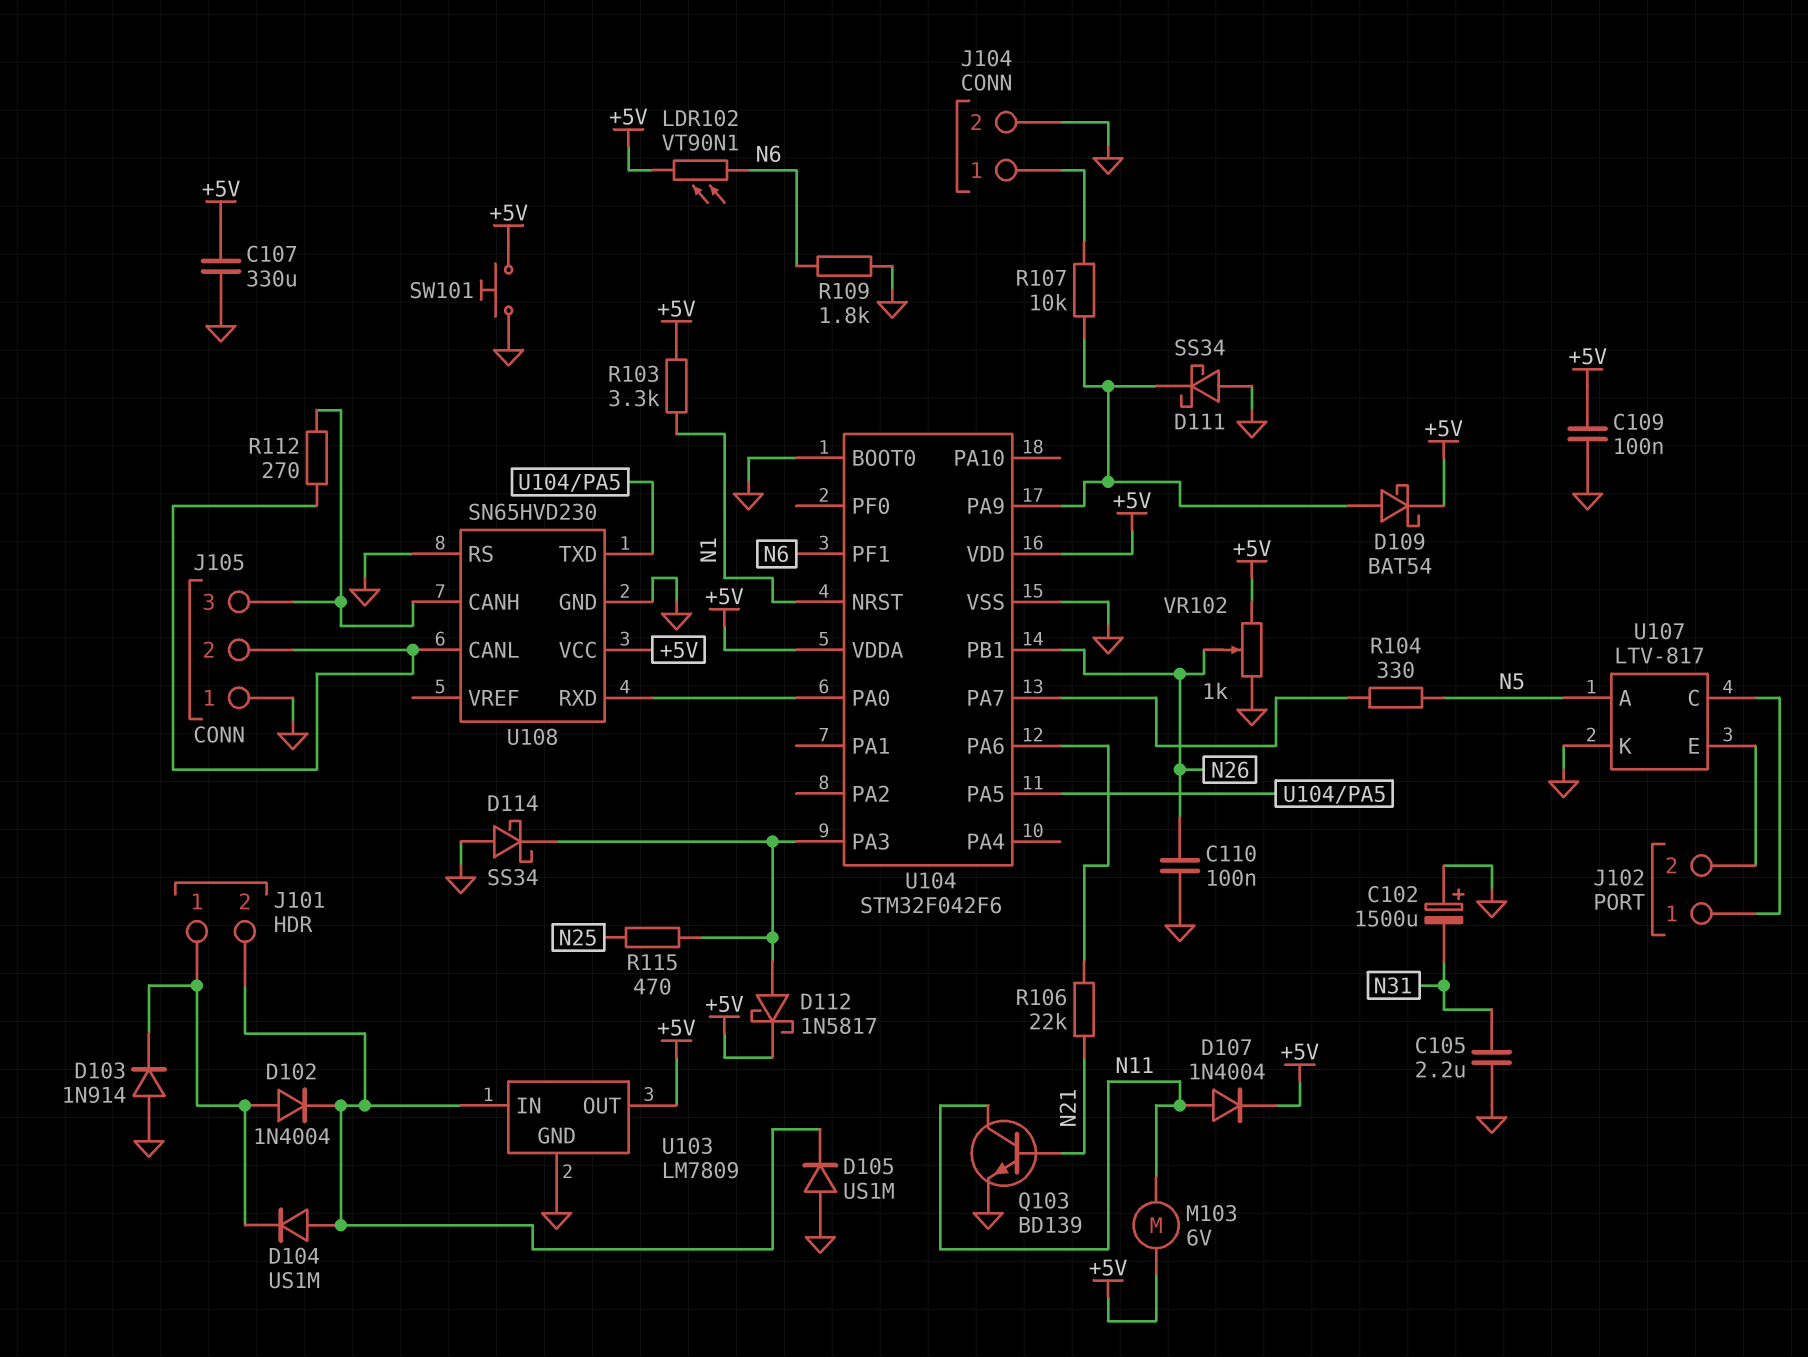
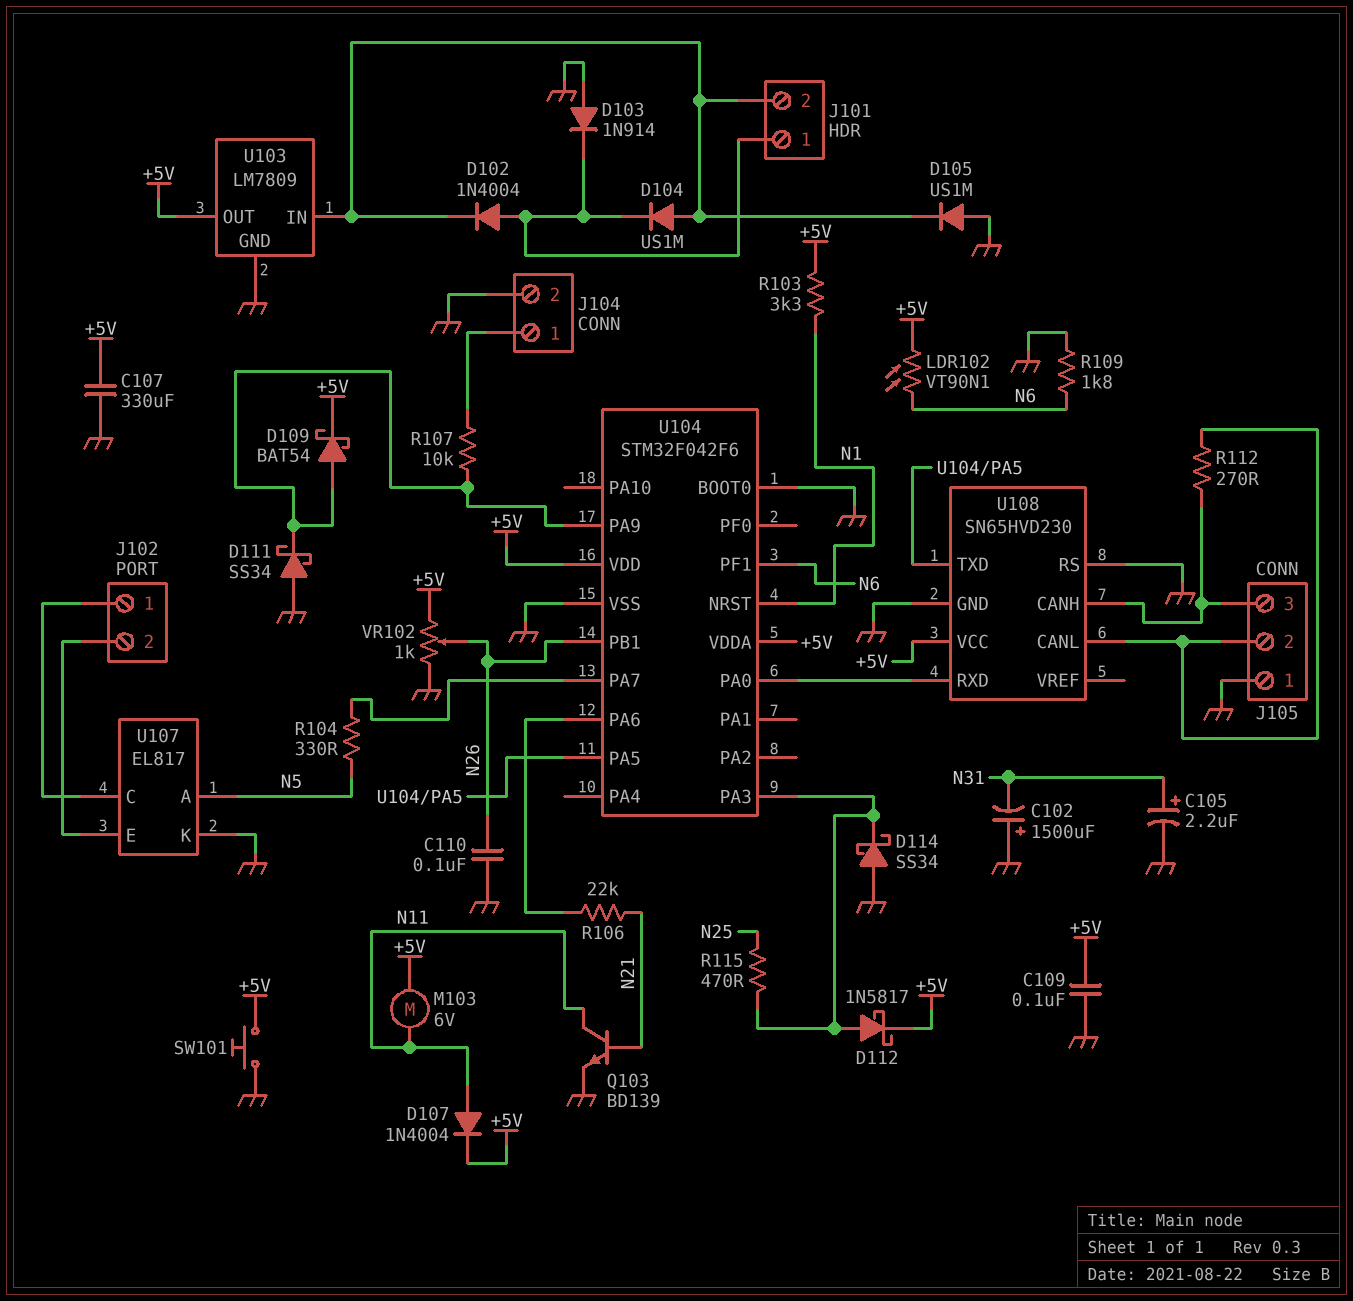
C105: 2.2uF (GND, N31) -> 2.2uF (plus N31, minus GND)
U107: LTV-817 -> EL817

